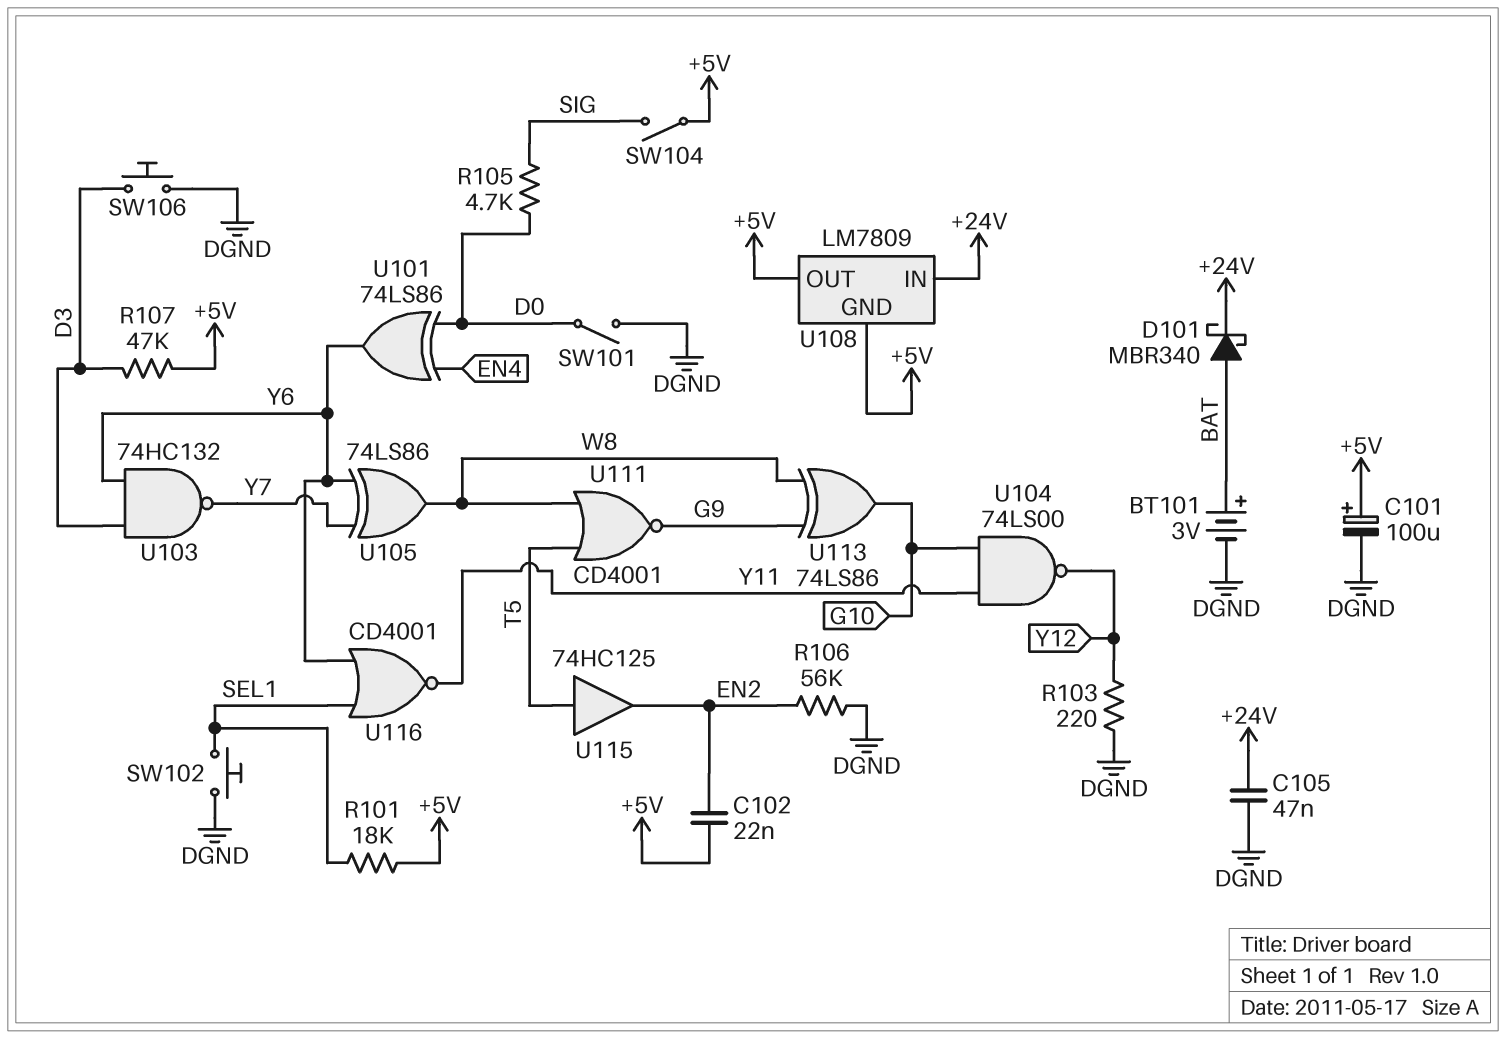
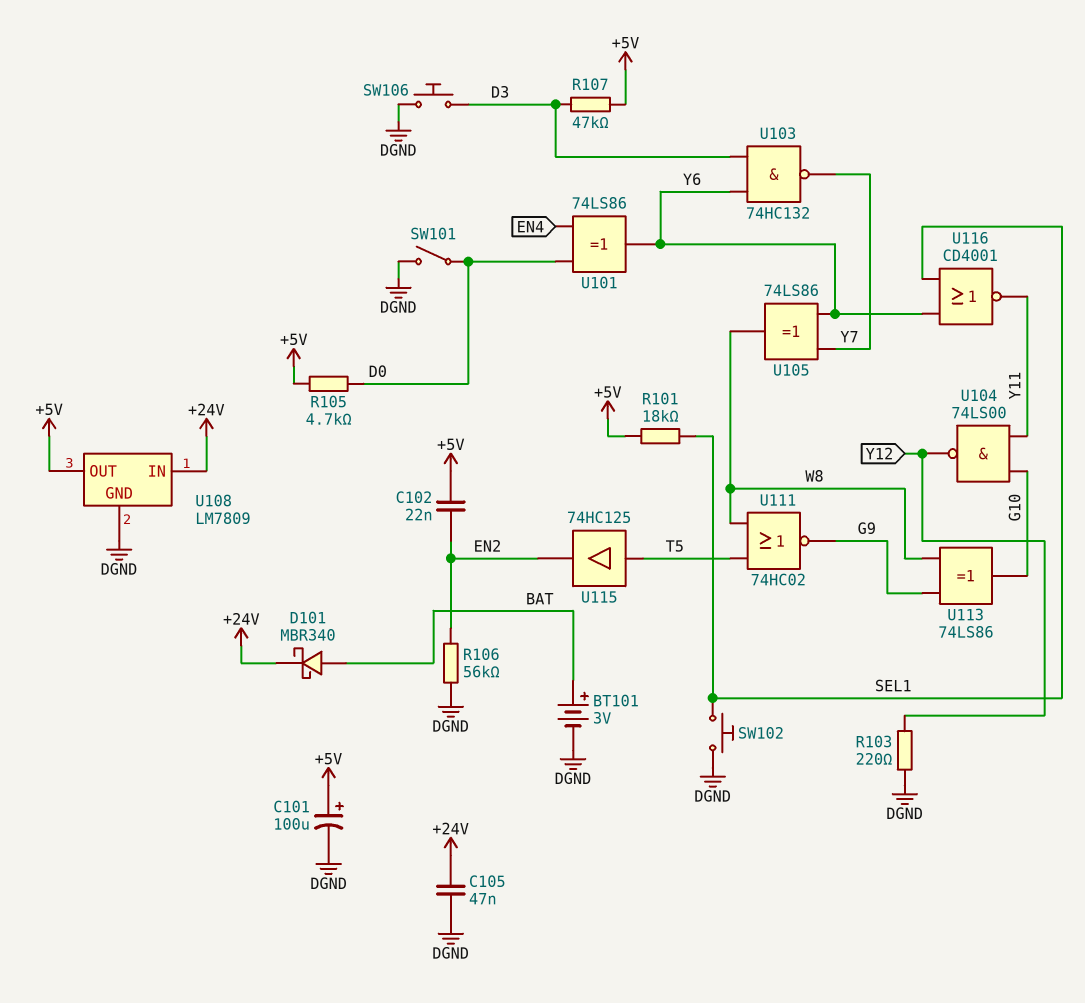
R105: 4.7k (D0, SIG) -> 4.7k (+5V, D0)
SW104: switch (+5V, SIG) -> none
U108 pin GND: +5V -> DGND
U111: NOR CD4001 (in T5, in W8, out G9) -> NOR 74HC02 (in T5, in W8, out G9)

